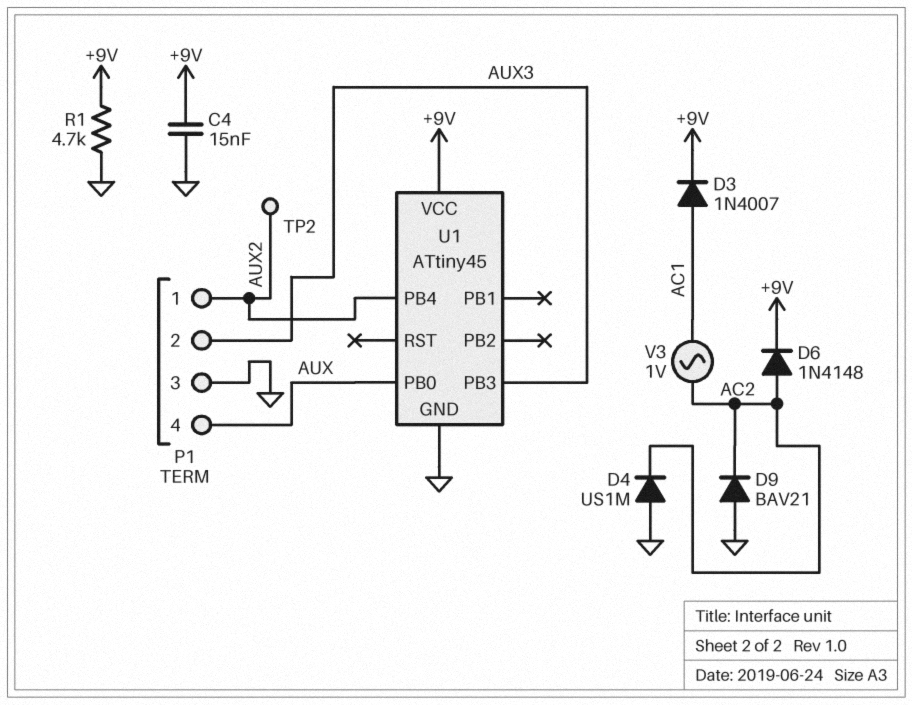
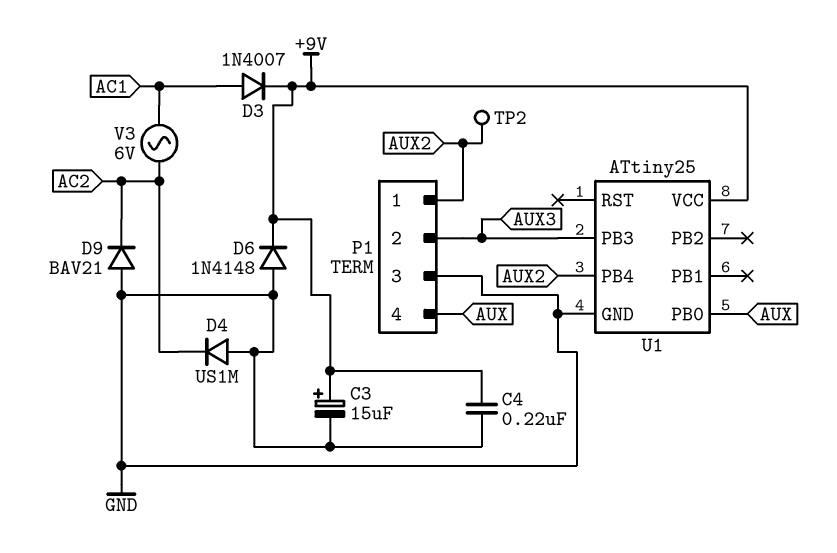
C3: none -> 15uF (plus +9V, minus GND)
C4: 15nF (+9V, GND) -> 220nF (+9V, GND)
D6: diode 1N4148 (A AC2, K +9V) -> diode 1N4148 (A GND, K +9V)
R1: 4.7k (+9V, GND) -> none
U1: ATtiny45 -> ATtiny25
V3: AC 1V (AC1, AC2) -> AC 6V (AC1, AC2)

